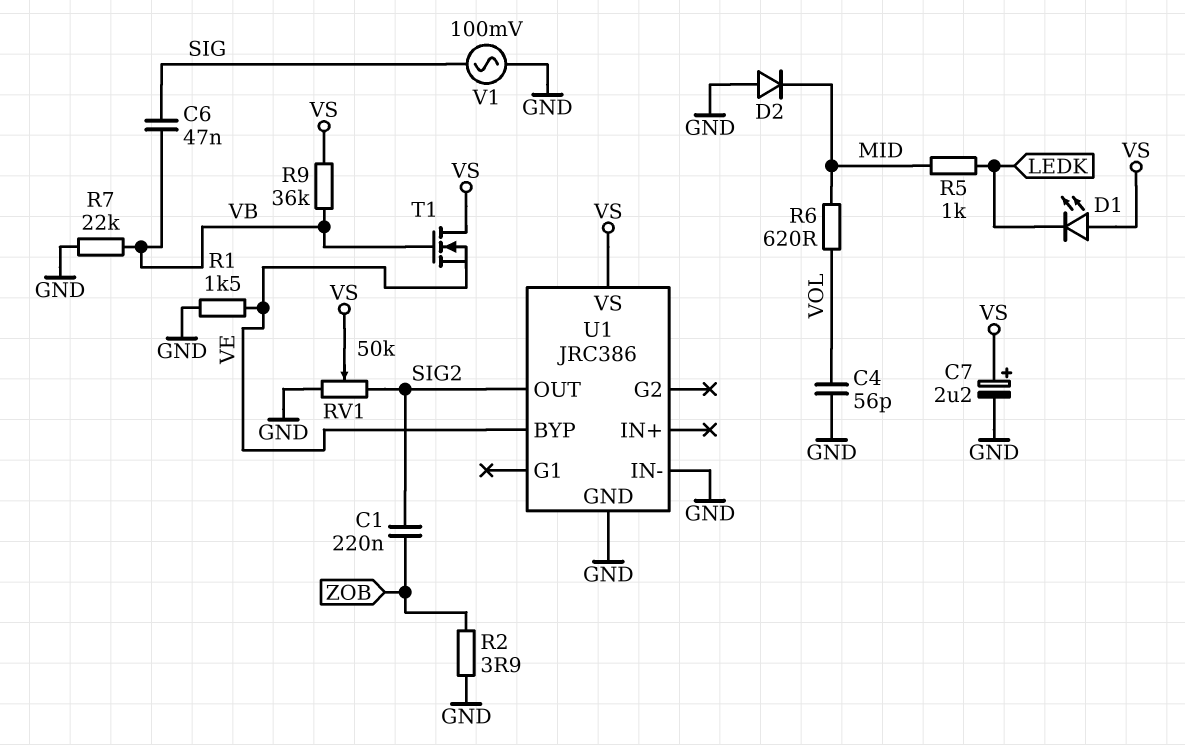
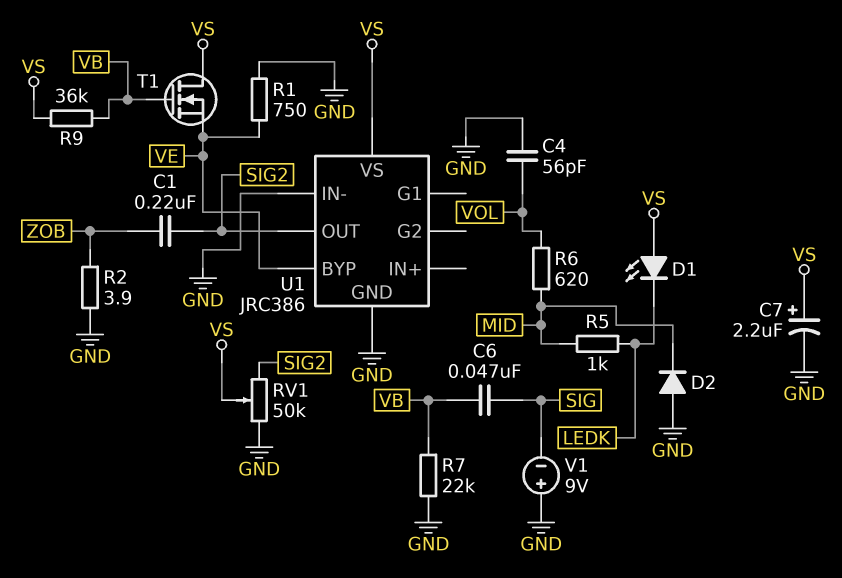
R1: 1.5k (GND, VE) -> 750 (GND, VE)
V1: AC 100mV (GND, SIG) -> 9V (plus GND, minus SIG)

